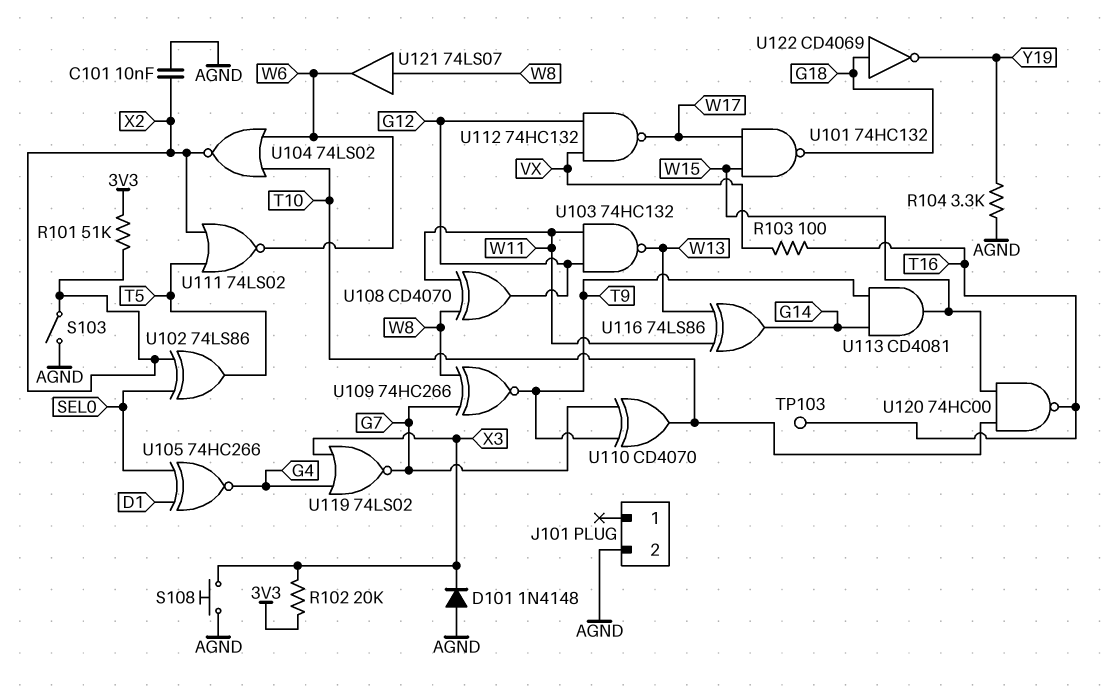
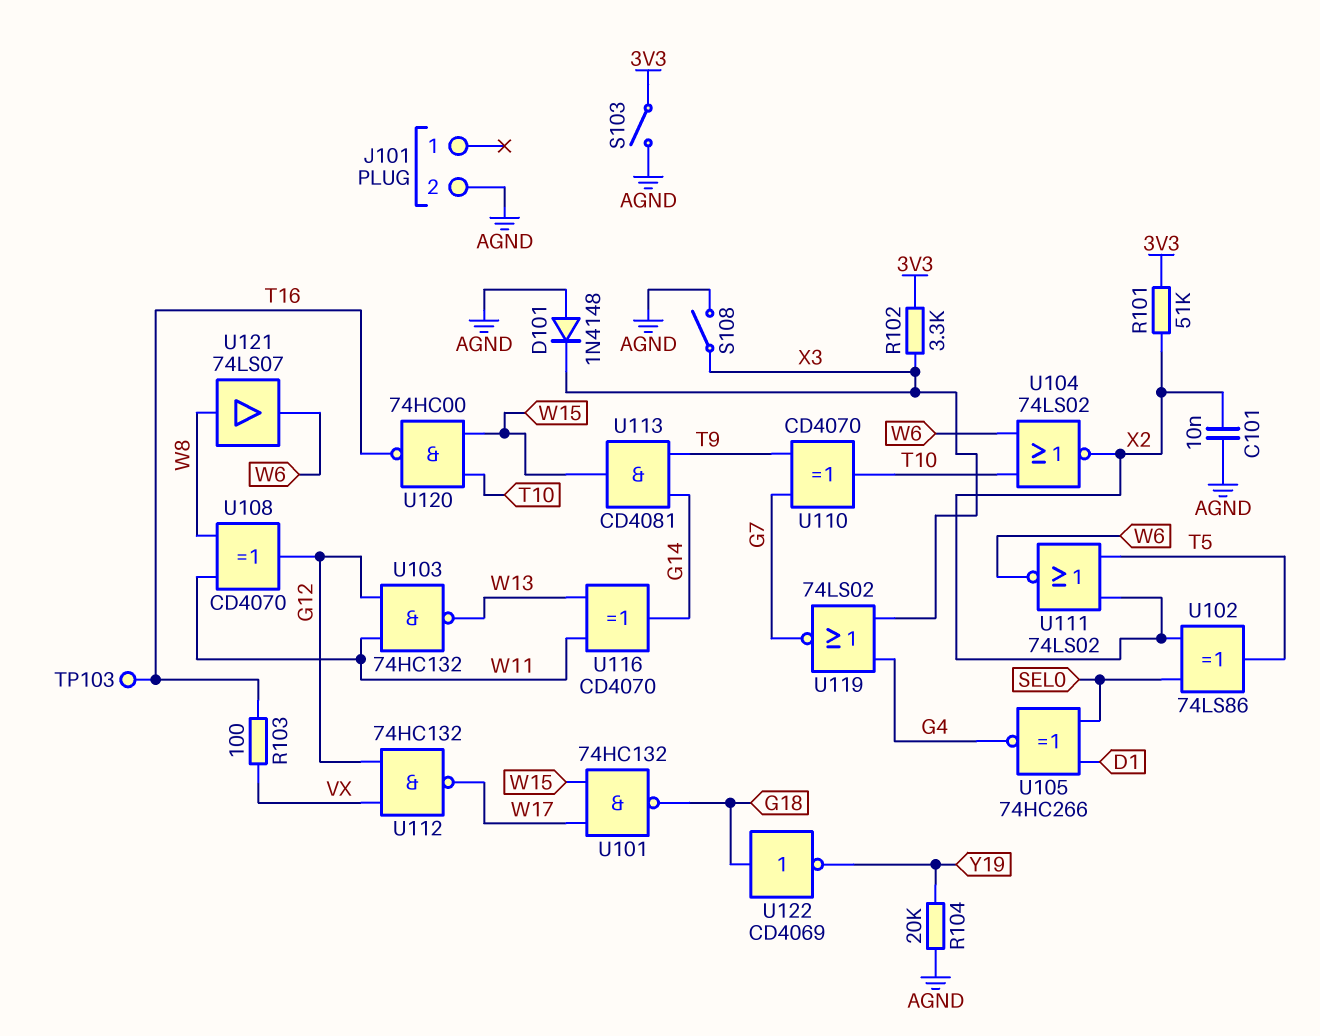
R102: 20k (3V3, X3) -> 3.3k (3V3, X3)
R104: 3.3k (AGND, Y19) -> 20k (AGND, Y19)
S103: switch (AGND, X2) -> switch (3V3, AGND)
S108: button (AGND, X3) -> switch (AGND, X3)
U109: XNOR 74HC266 (in G7, in W8, out T9) -> none
U116: XOR 74LS86 (in W11, in W13, out G14) -> XOR CD4070 (in W11, in W13, out G14)

